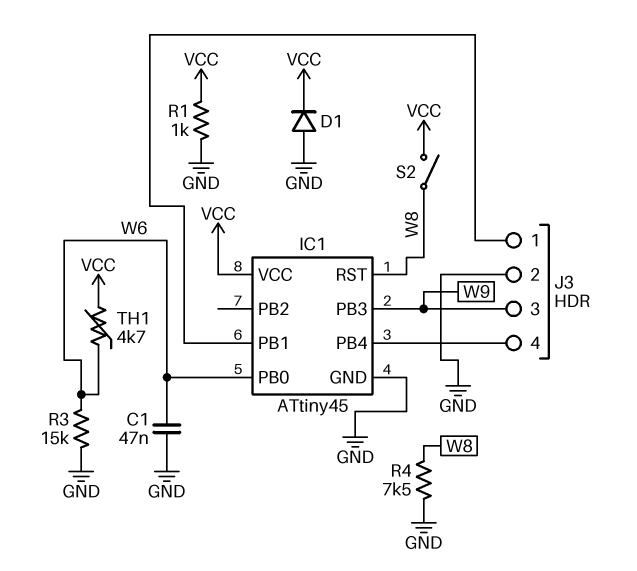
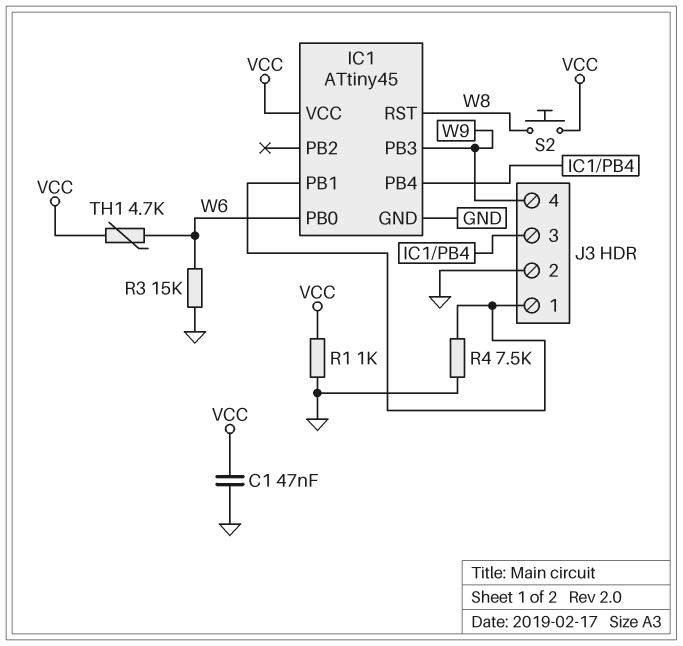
C1: 47nF (GND, W6) -> 47nF (GND, VCC)
D1: diode (A GND, K VCC) -> none
J3 pin 3: W9 -> IC1/PB4
J3 pin 4: IC1/PB4 -> W9
R4: 7.5k (GND, W8) -> 7.5k (GND, IC1/PB1)
S2: switch (VCC, W8) -> button (VCC, W8)

